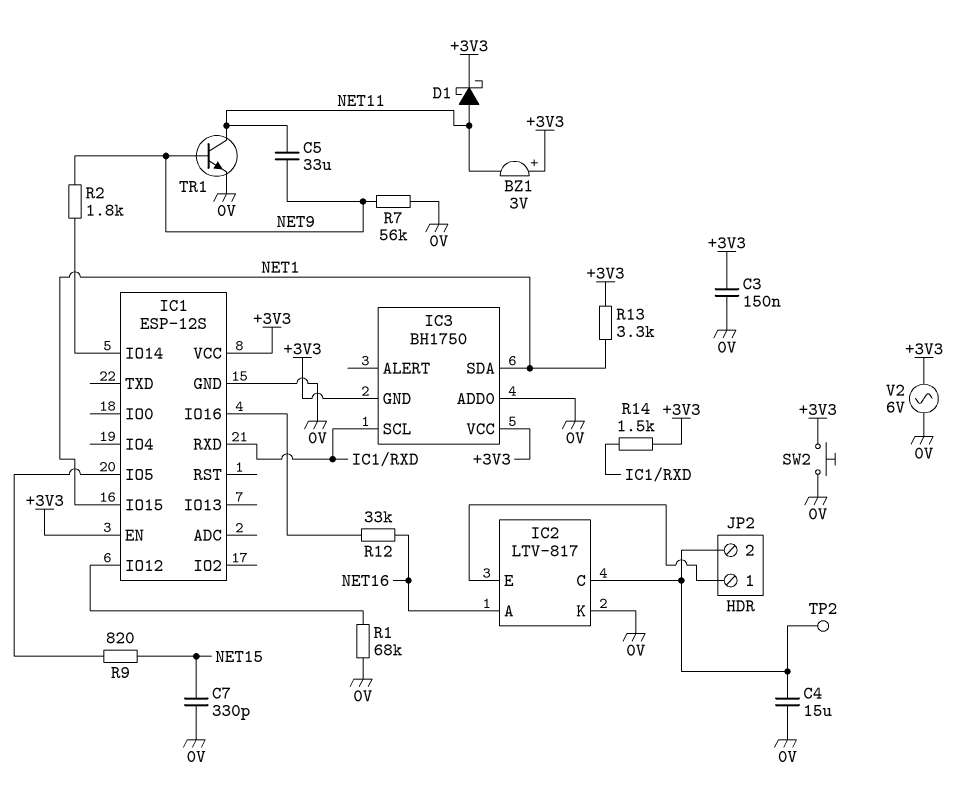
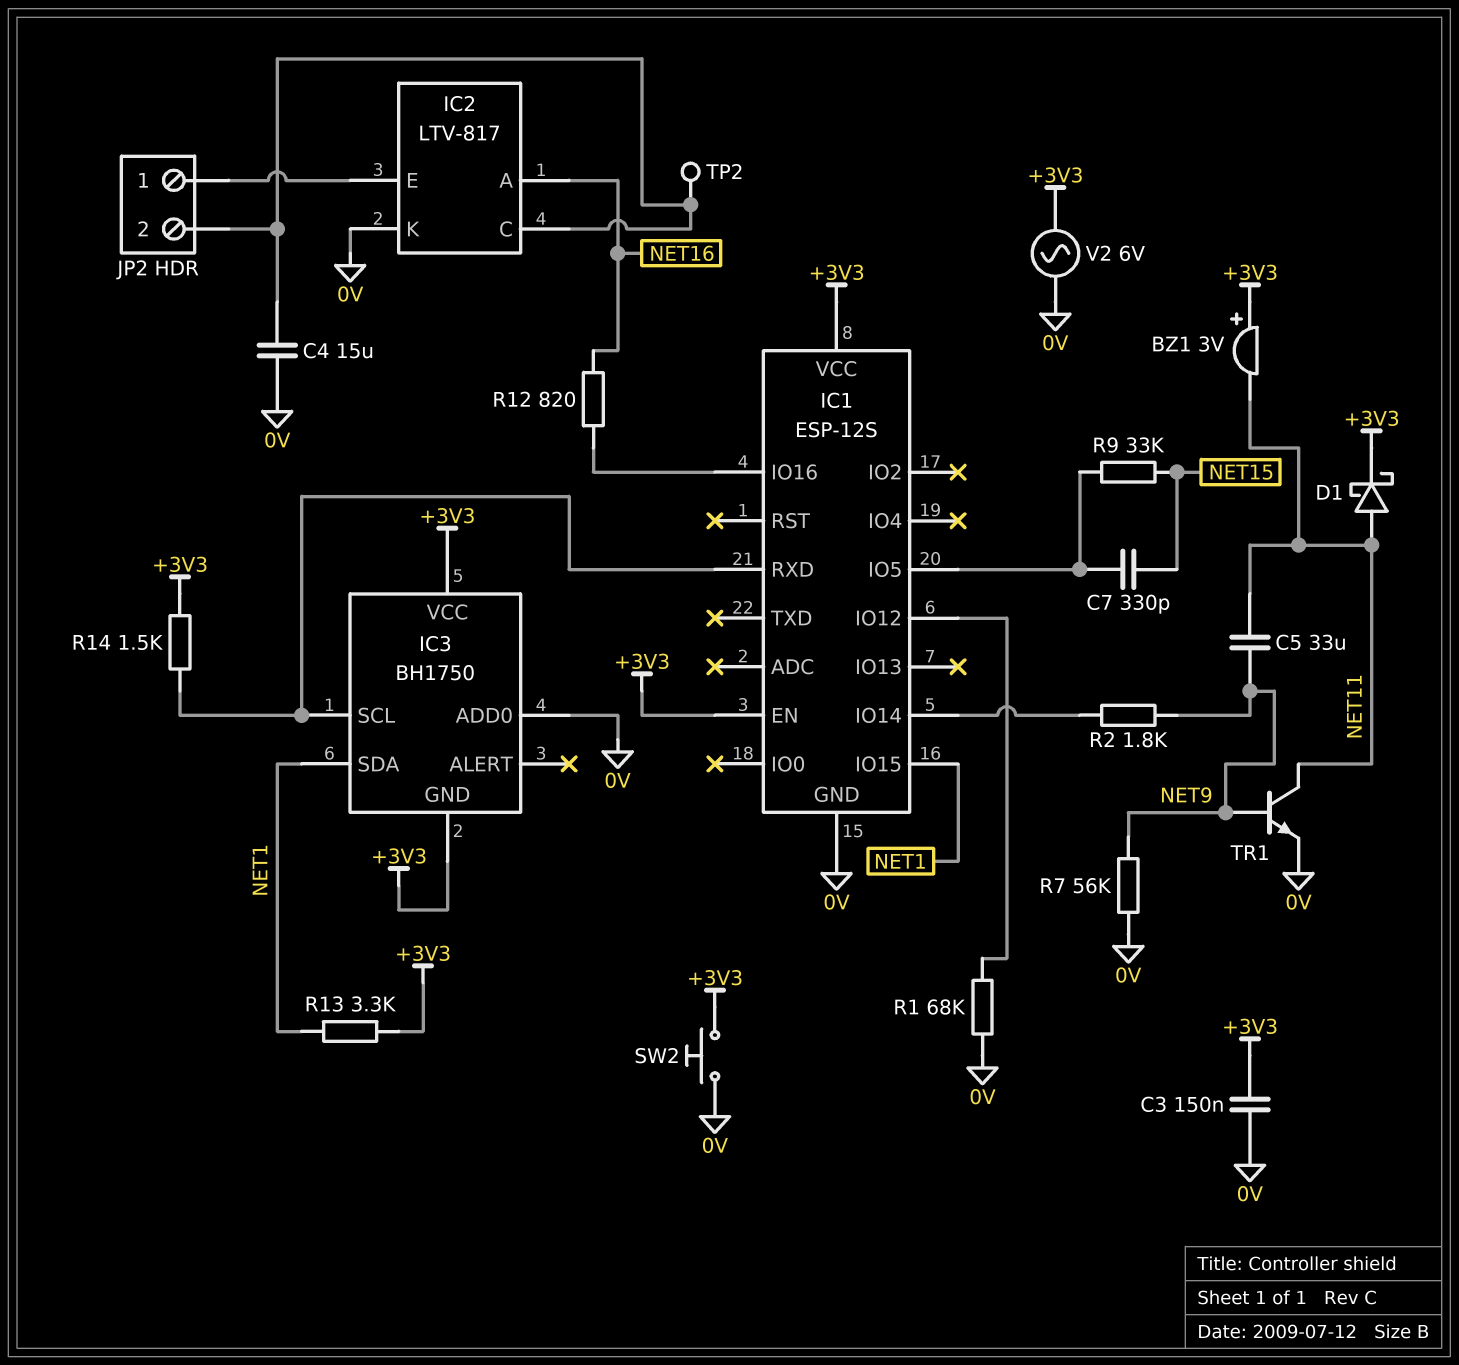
C7: 330pF (0V, NET15) -> 330pF (IC1/IO5, NET15)
R9: 820 (IC1/IO5, NET15) -> 33k (IC1/IO5, NET15)
R12: 33k (IC1/IO16, NET16) -> 820 (IC1/IO16, NET16)

